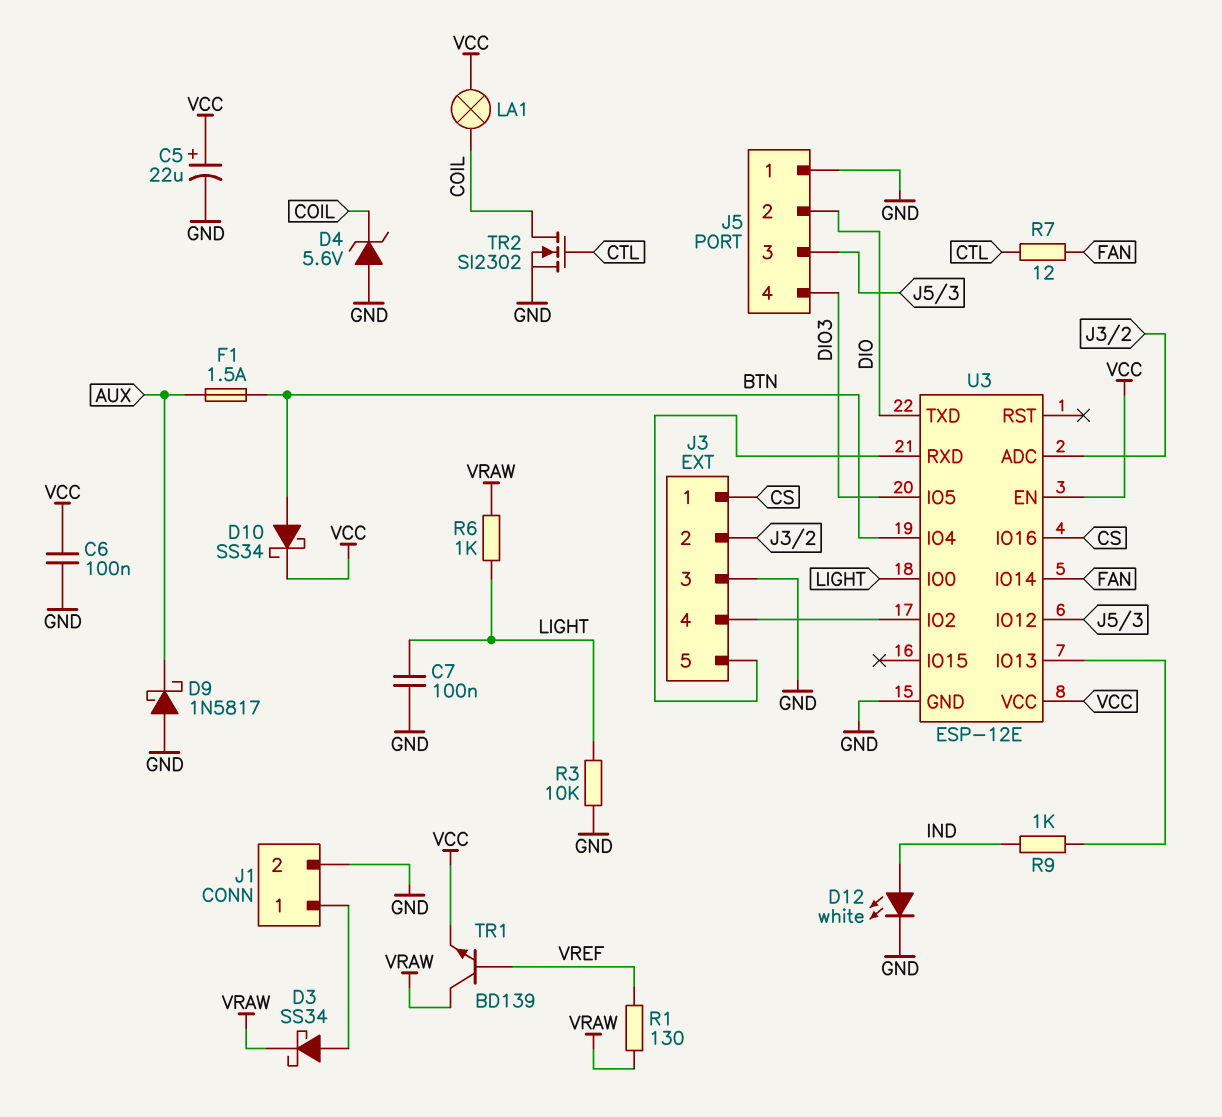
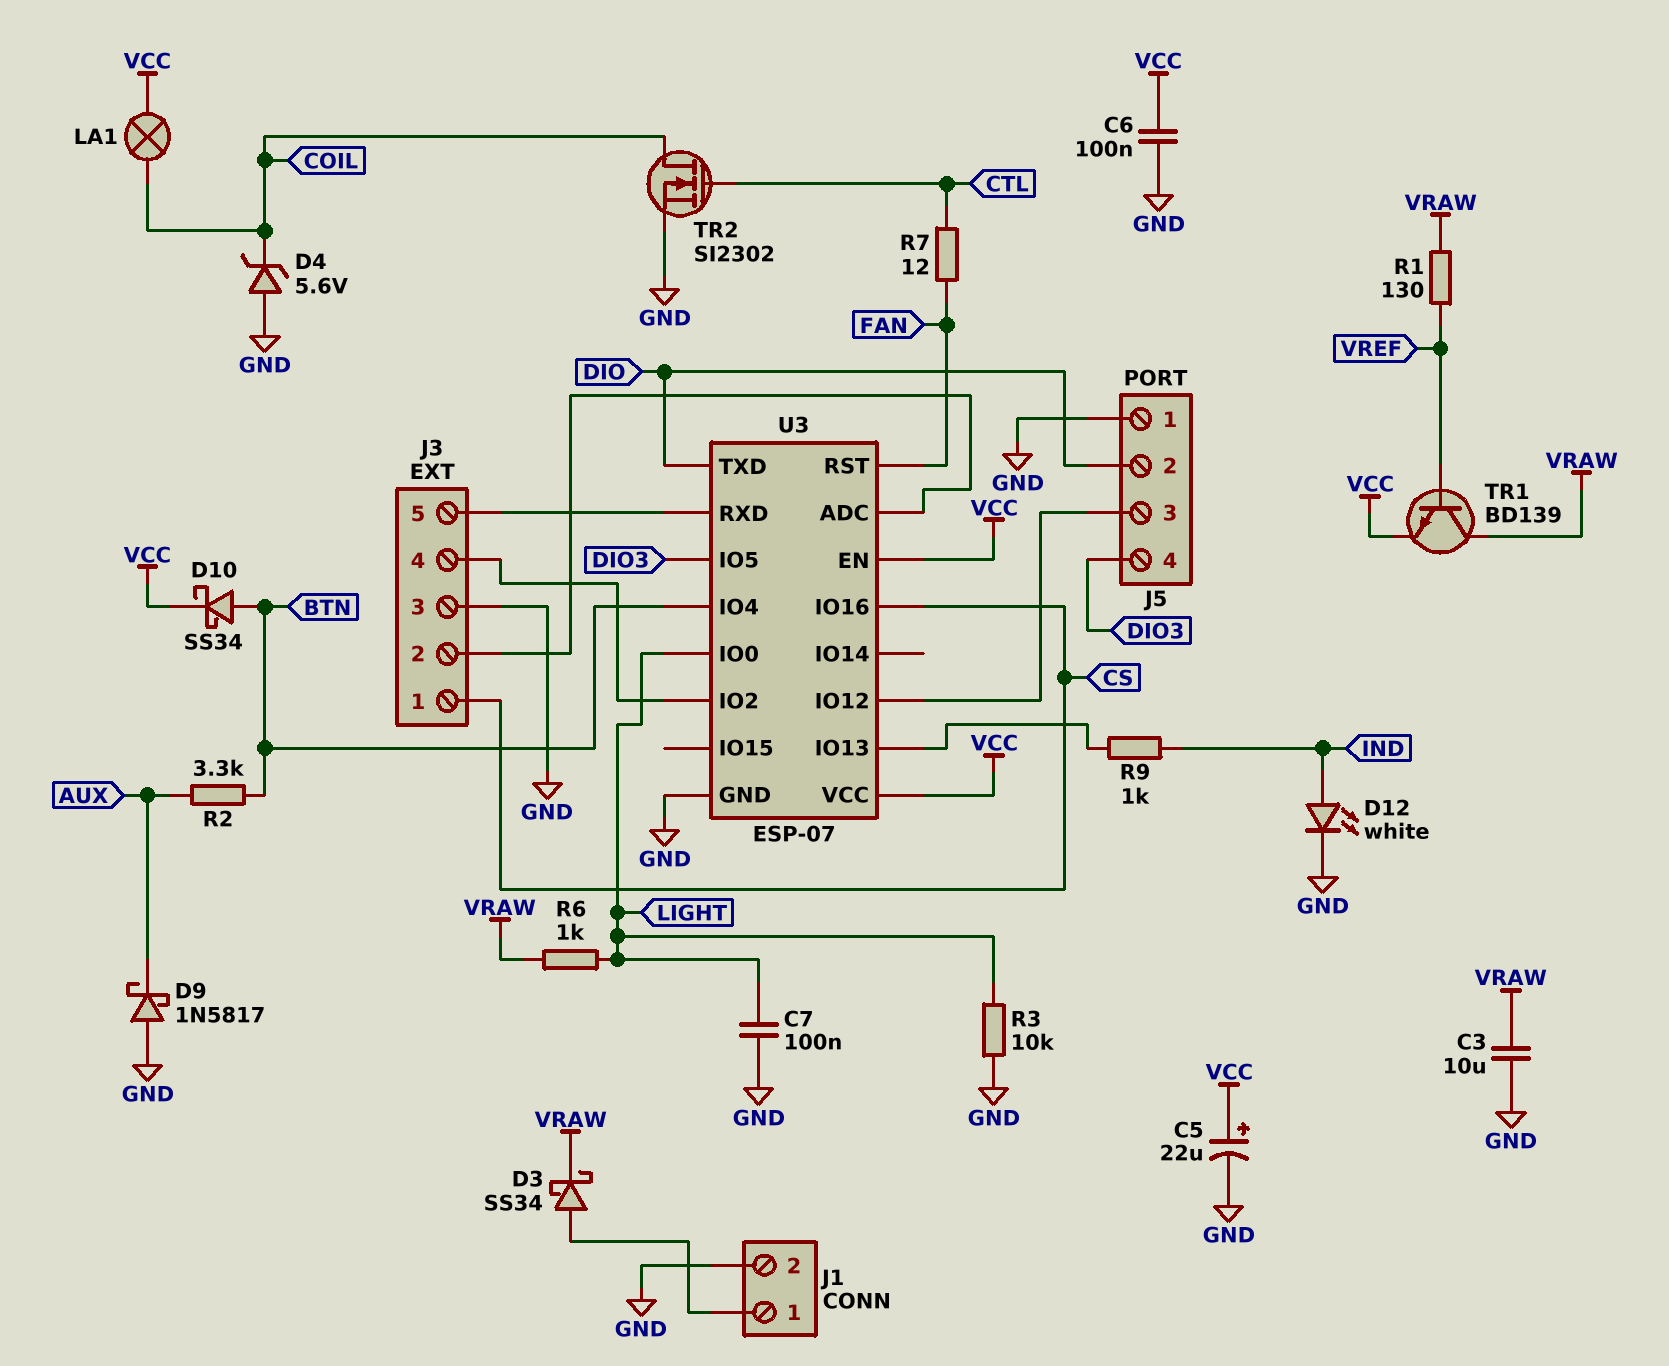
C3: none -> 10uF (GND, VRAW)
F1: 1.5A (AUX, BTN) -> none
R2: none -> 3.3k (AUX, BTN)
U3: ESP-12E -> ESP-07
U3 pin IO14: FAN -> none
U3 pin RST: none -> FAN

